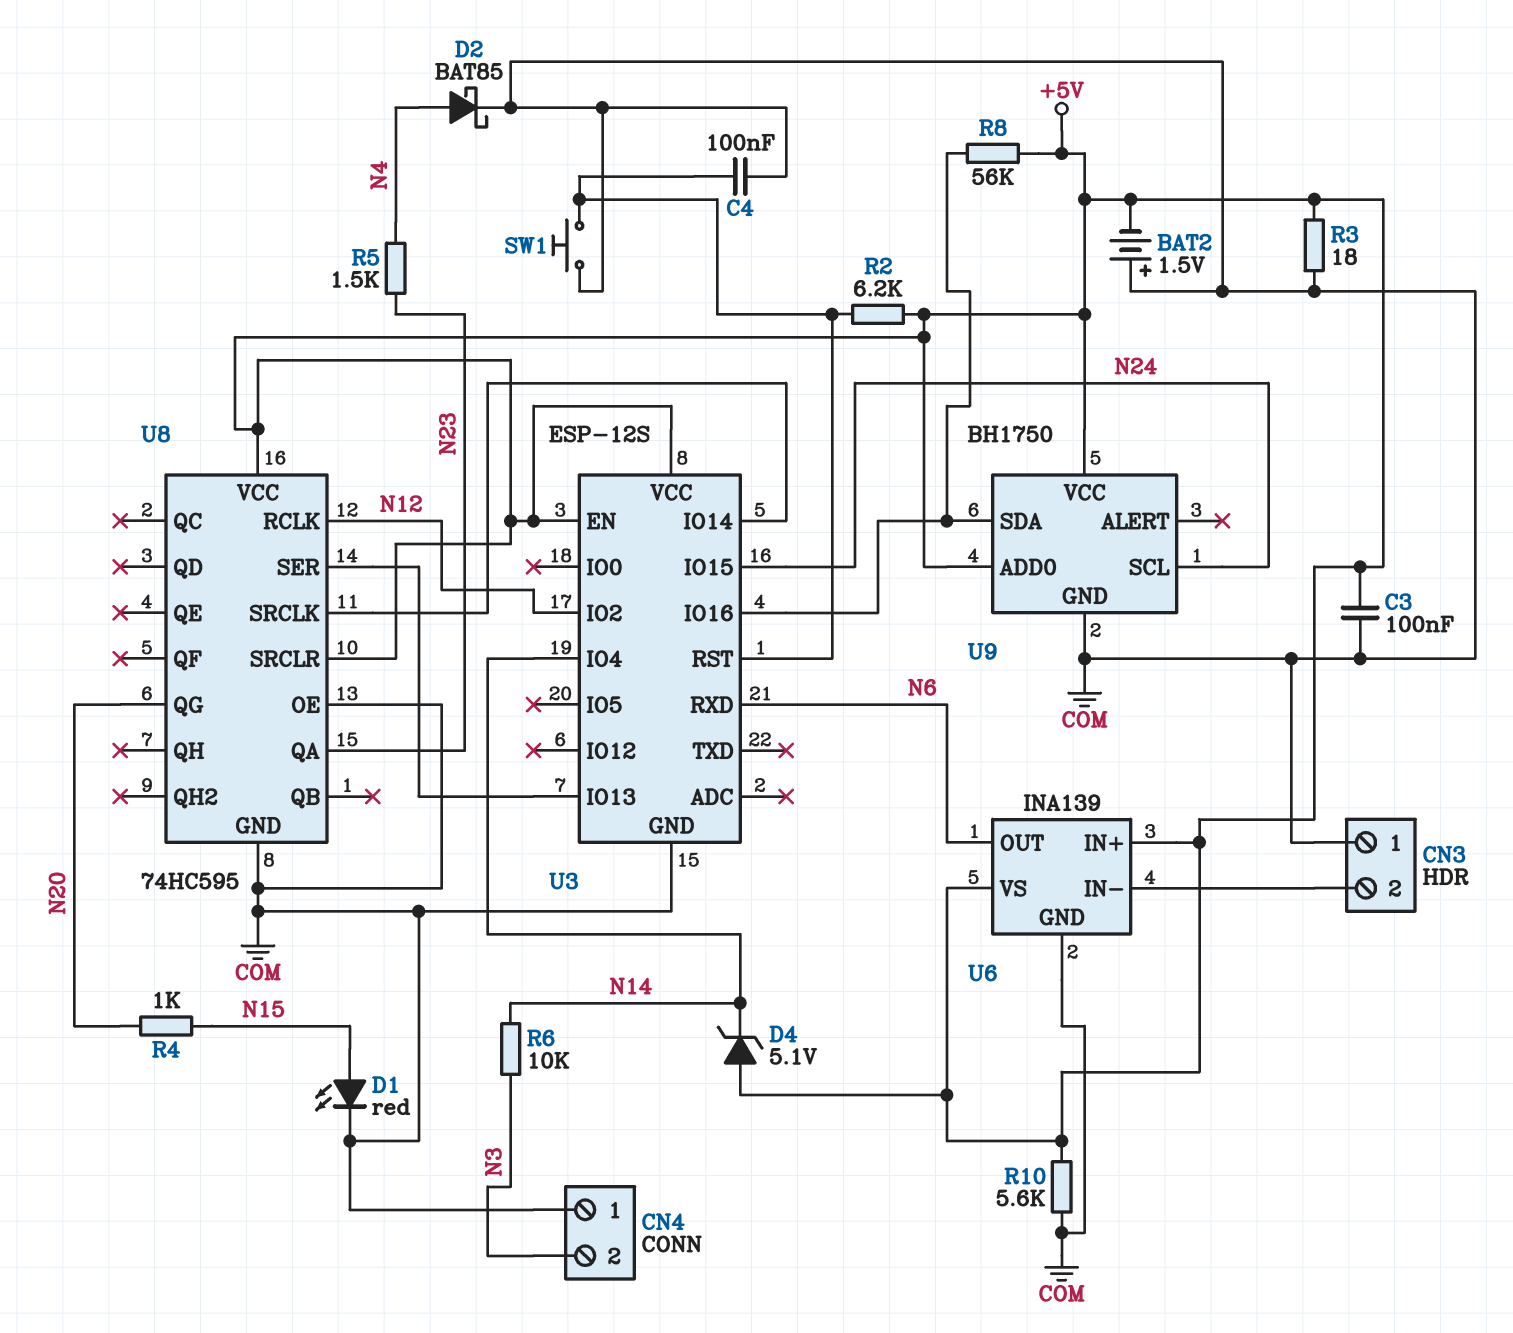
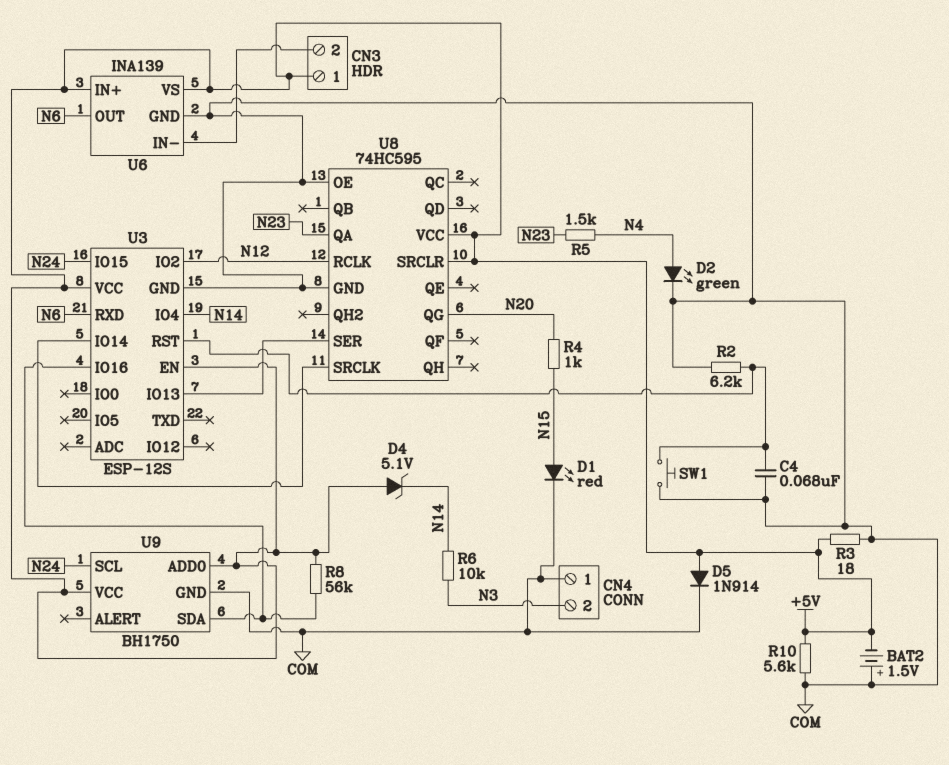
C3: 100nF (+5V, COM) -> none
C4: 100nF (COM, U3/RST) -> 68nF (COM, U3/RST)
CN3 pin 1: COM -> +5V
D2: schottky BAT85 (A N4, K COM) -> LED green (A N4, K COM)
D5: none -> diode 1N914 (A +5V, K COM)
R2: 6.2k (+5V, U3/RST) -> 6.2k (COM, U3/RST)

